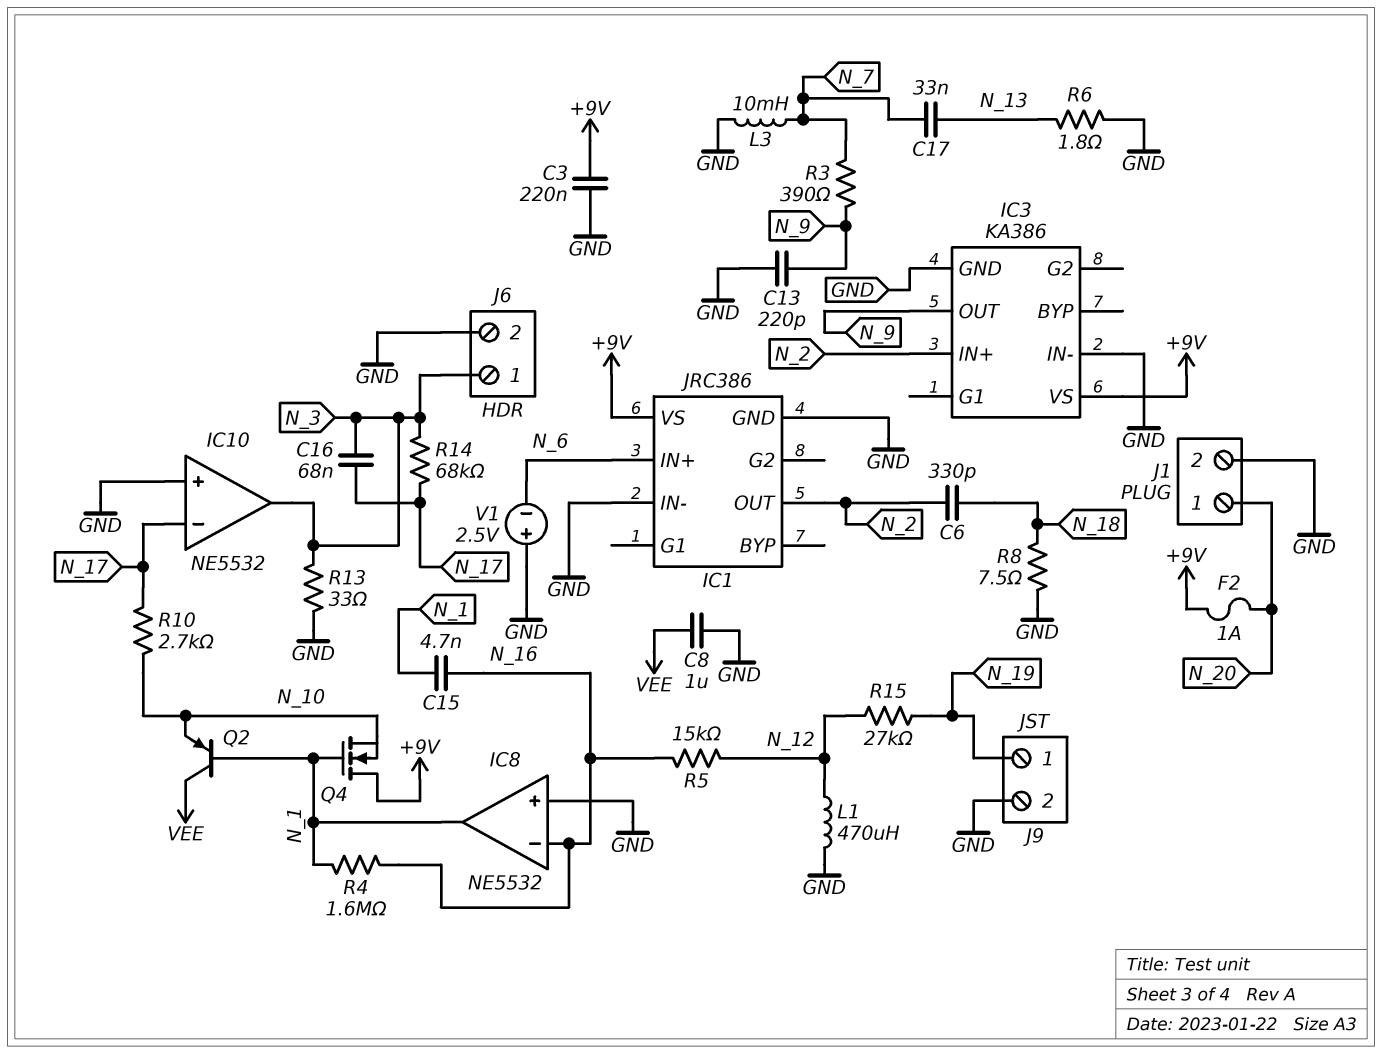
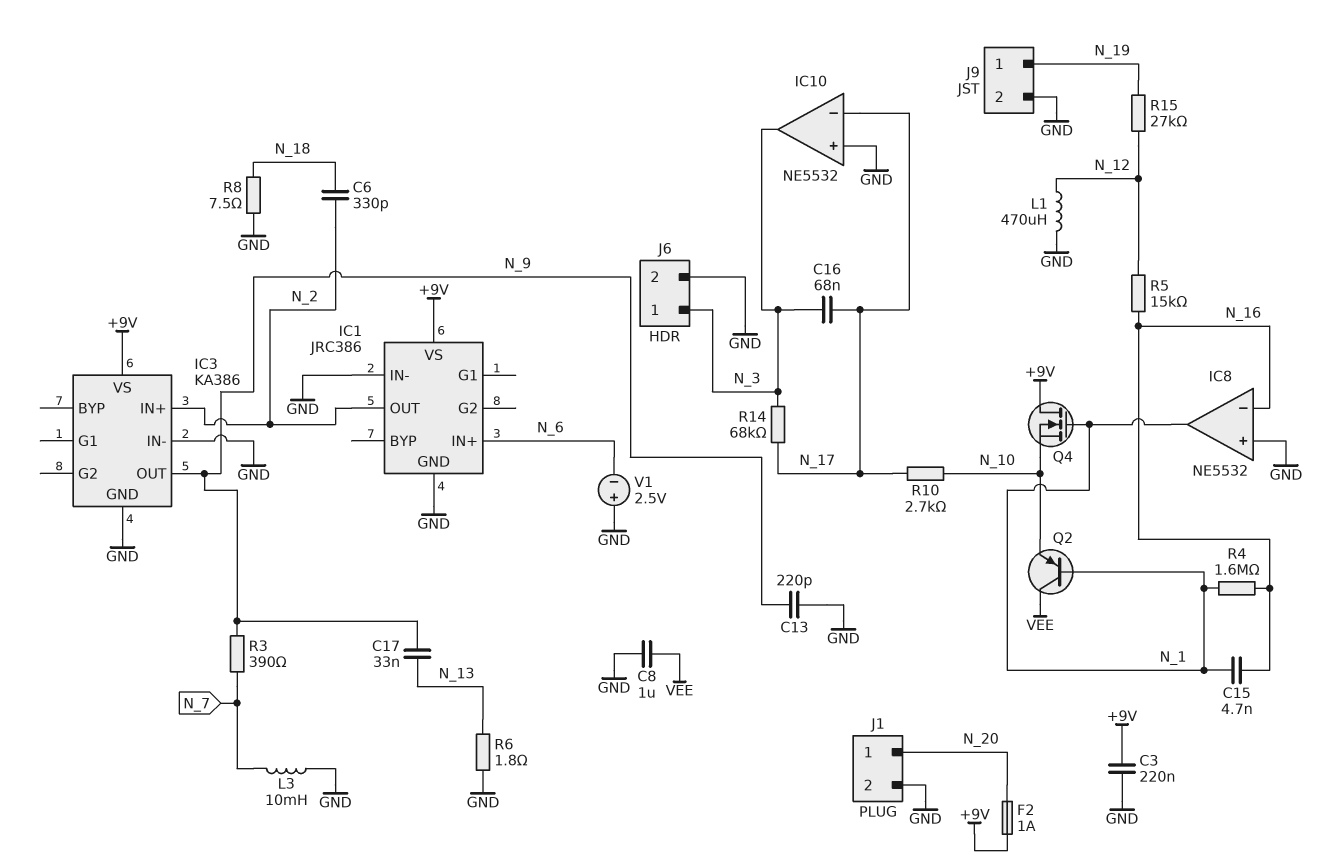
C17: 33nF (N_7, N_13) -> 33nF (N_9, N_13)
R13: 33 (GND, N_3) -> none

